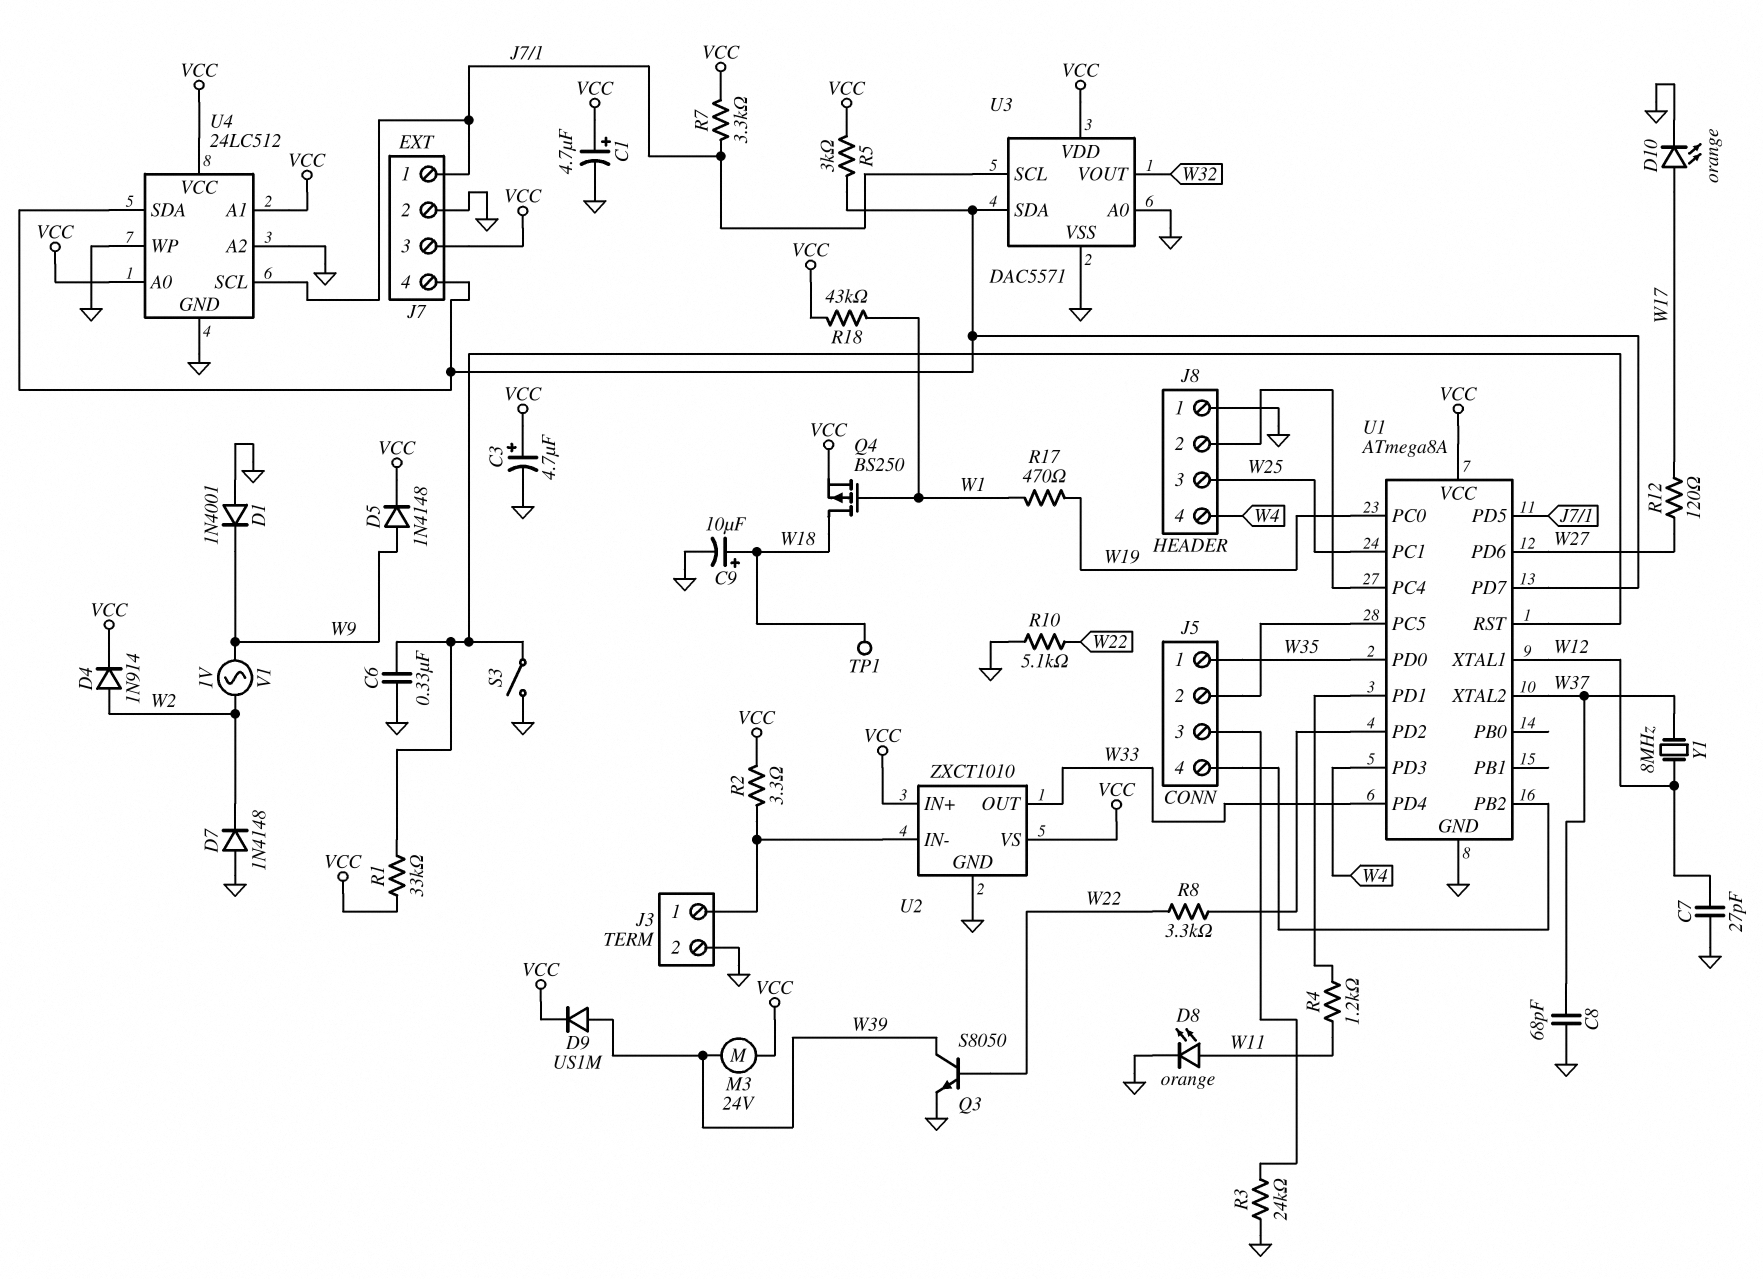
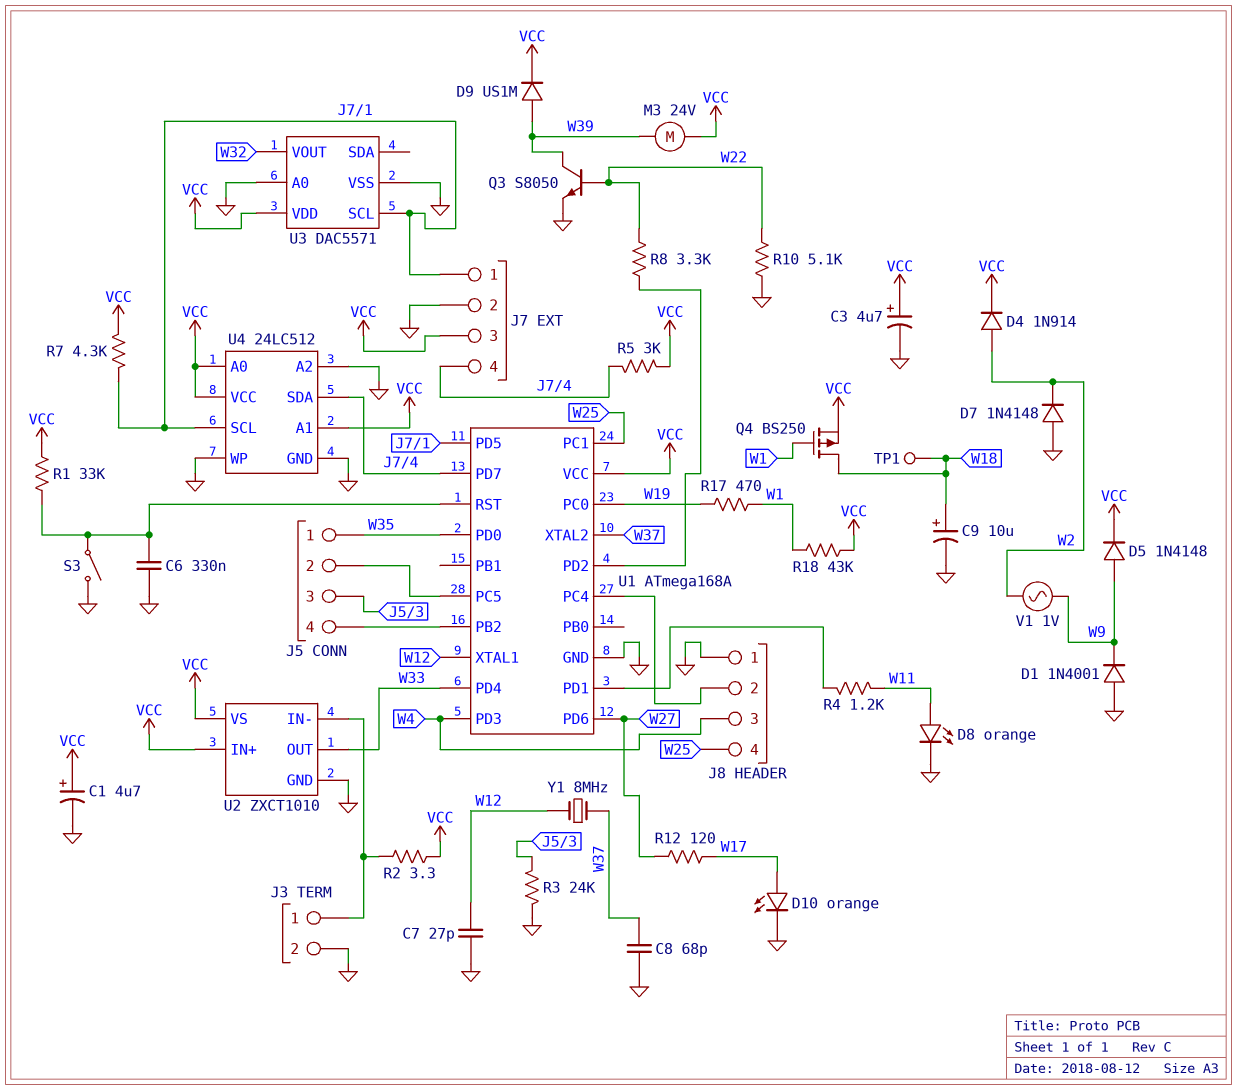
J8 pin 3: W25 -> W4
J8 pin 4: W4 -> W25
R7: 3.3k (J7/1, VCC) -> 4.3k (J7/1, VCC)
U1: ATmega8A -> ATmega168A
U3 pin SDA: J7/4 -> none

